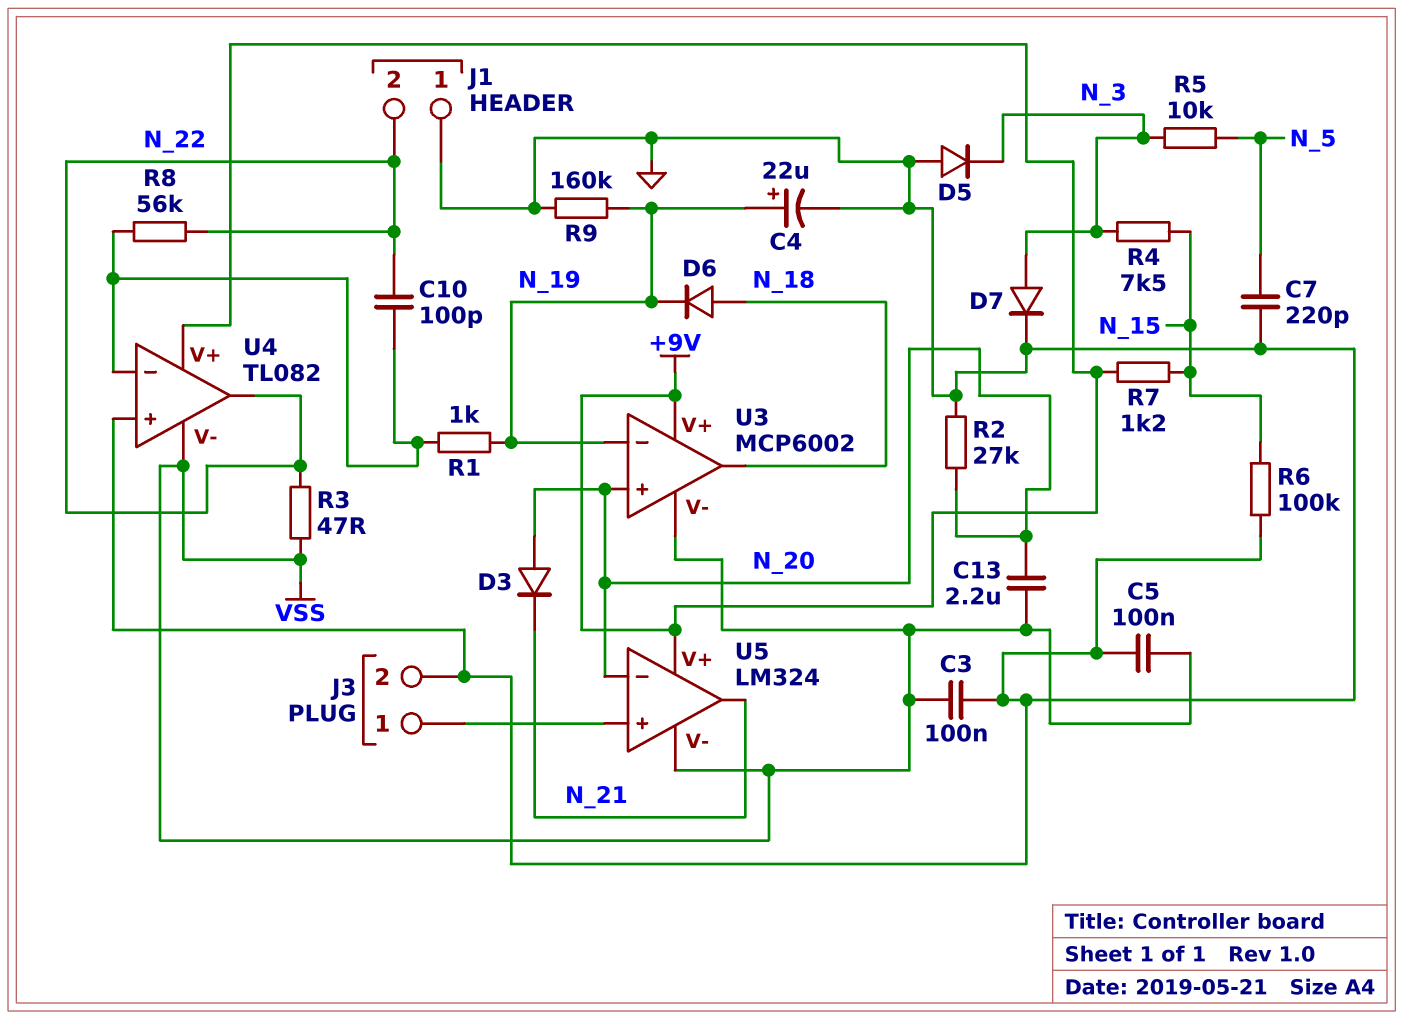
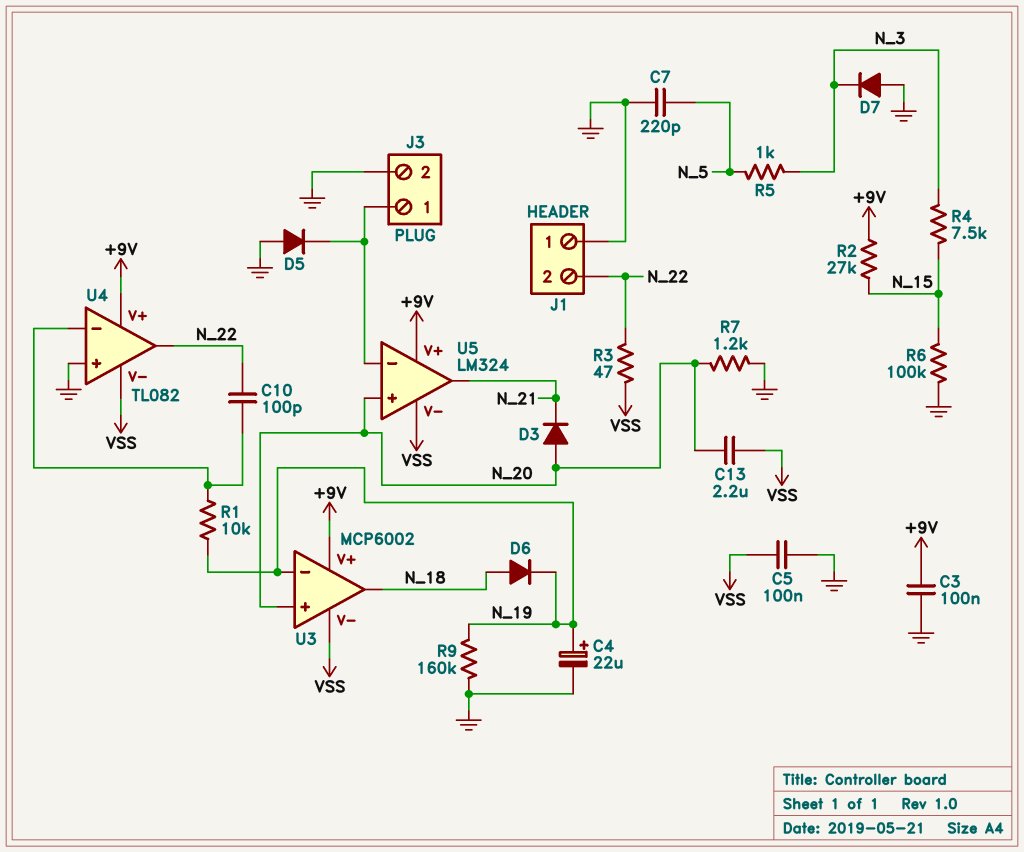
C3: 100nF (GND, VSS) -> 100nF (+9V, GND)
D5: diode (A GND, K N_3) -> diode (A GND, K J3/1)
D7: diode (A N_3, K GND) -> diode (A GND, K N_3)
R1: 1k (N_19, U4/in-) -> 10k (N_19, U4/in-)
R2: 27k (GND, N_20) -> 27k (+9V, N_15)
R5: 10k (N_3, N_5) -> 1k (N_3, N_5)
R7: 1.2k (+9V, N_15) -> 1.2k (GND, N_20)
R8: 56k (N_22, U4/in-) -> none
U5 pin in+: J3/1 -> N_20
U5 pin in-: N_20 -> J3/1

